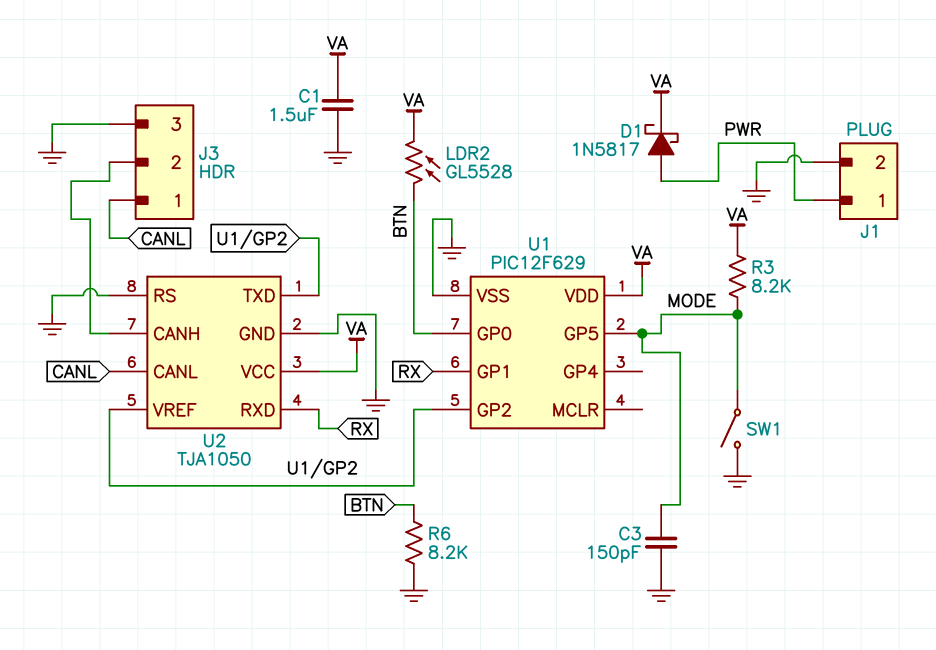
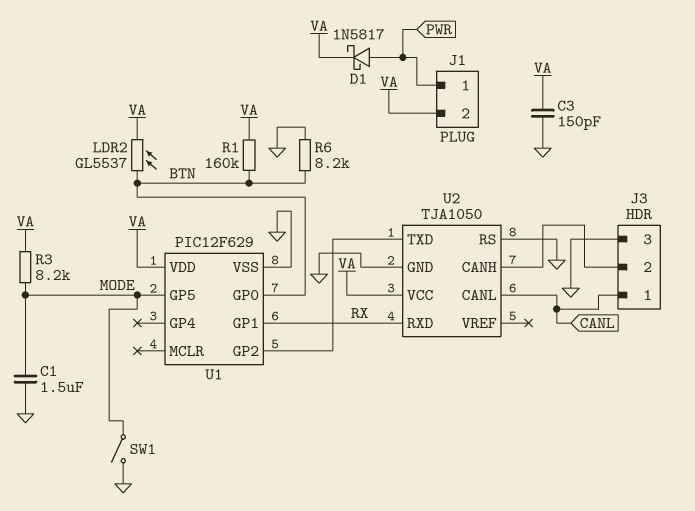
C1: 1.5uF (GND, VA) -> 1.5uF (GND, MODE)
C3: 150pF (GND, MODE) -> 150pF (GND, VA)
J1 pin 2: GND -> VA
LDR2: GL5528 (BTN, VA) -> GL5537 (BTN, VA)
R1: none -> 160k (BTN, VA)
U2 pin VREF: U1/GP2 -> none

